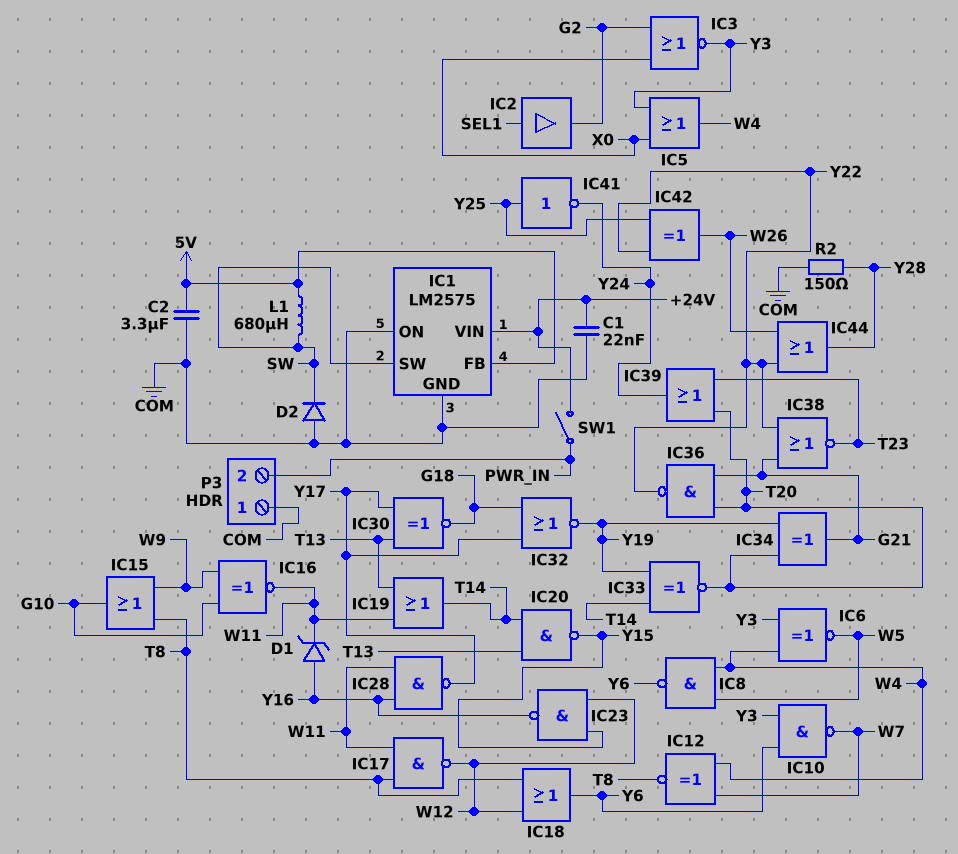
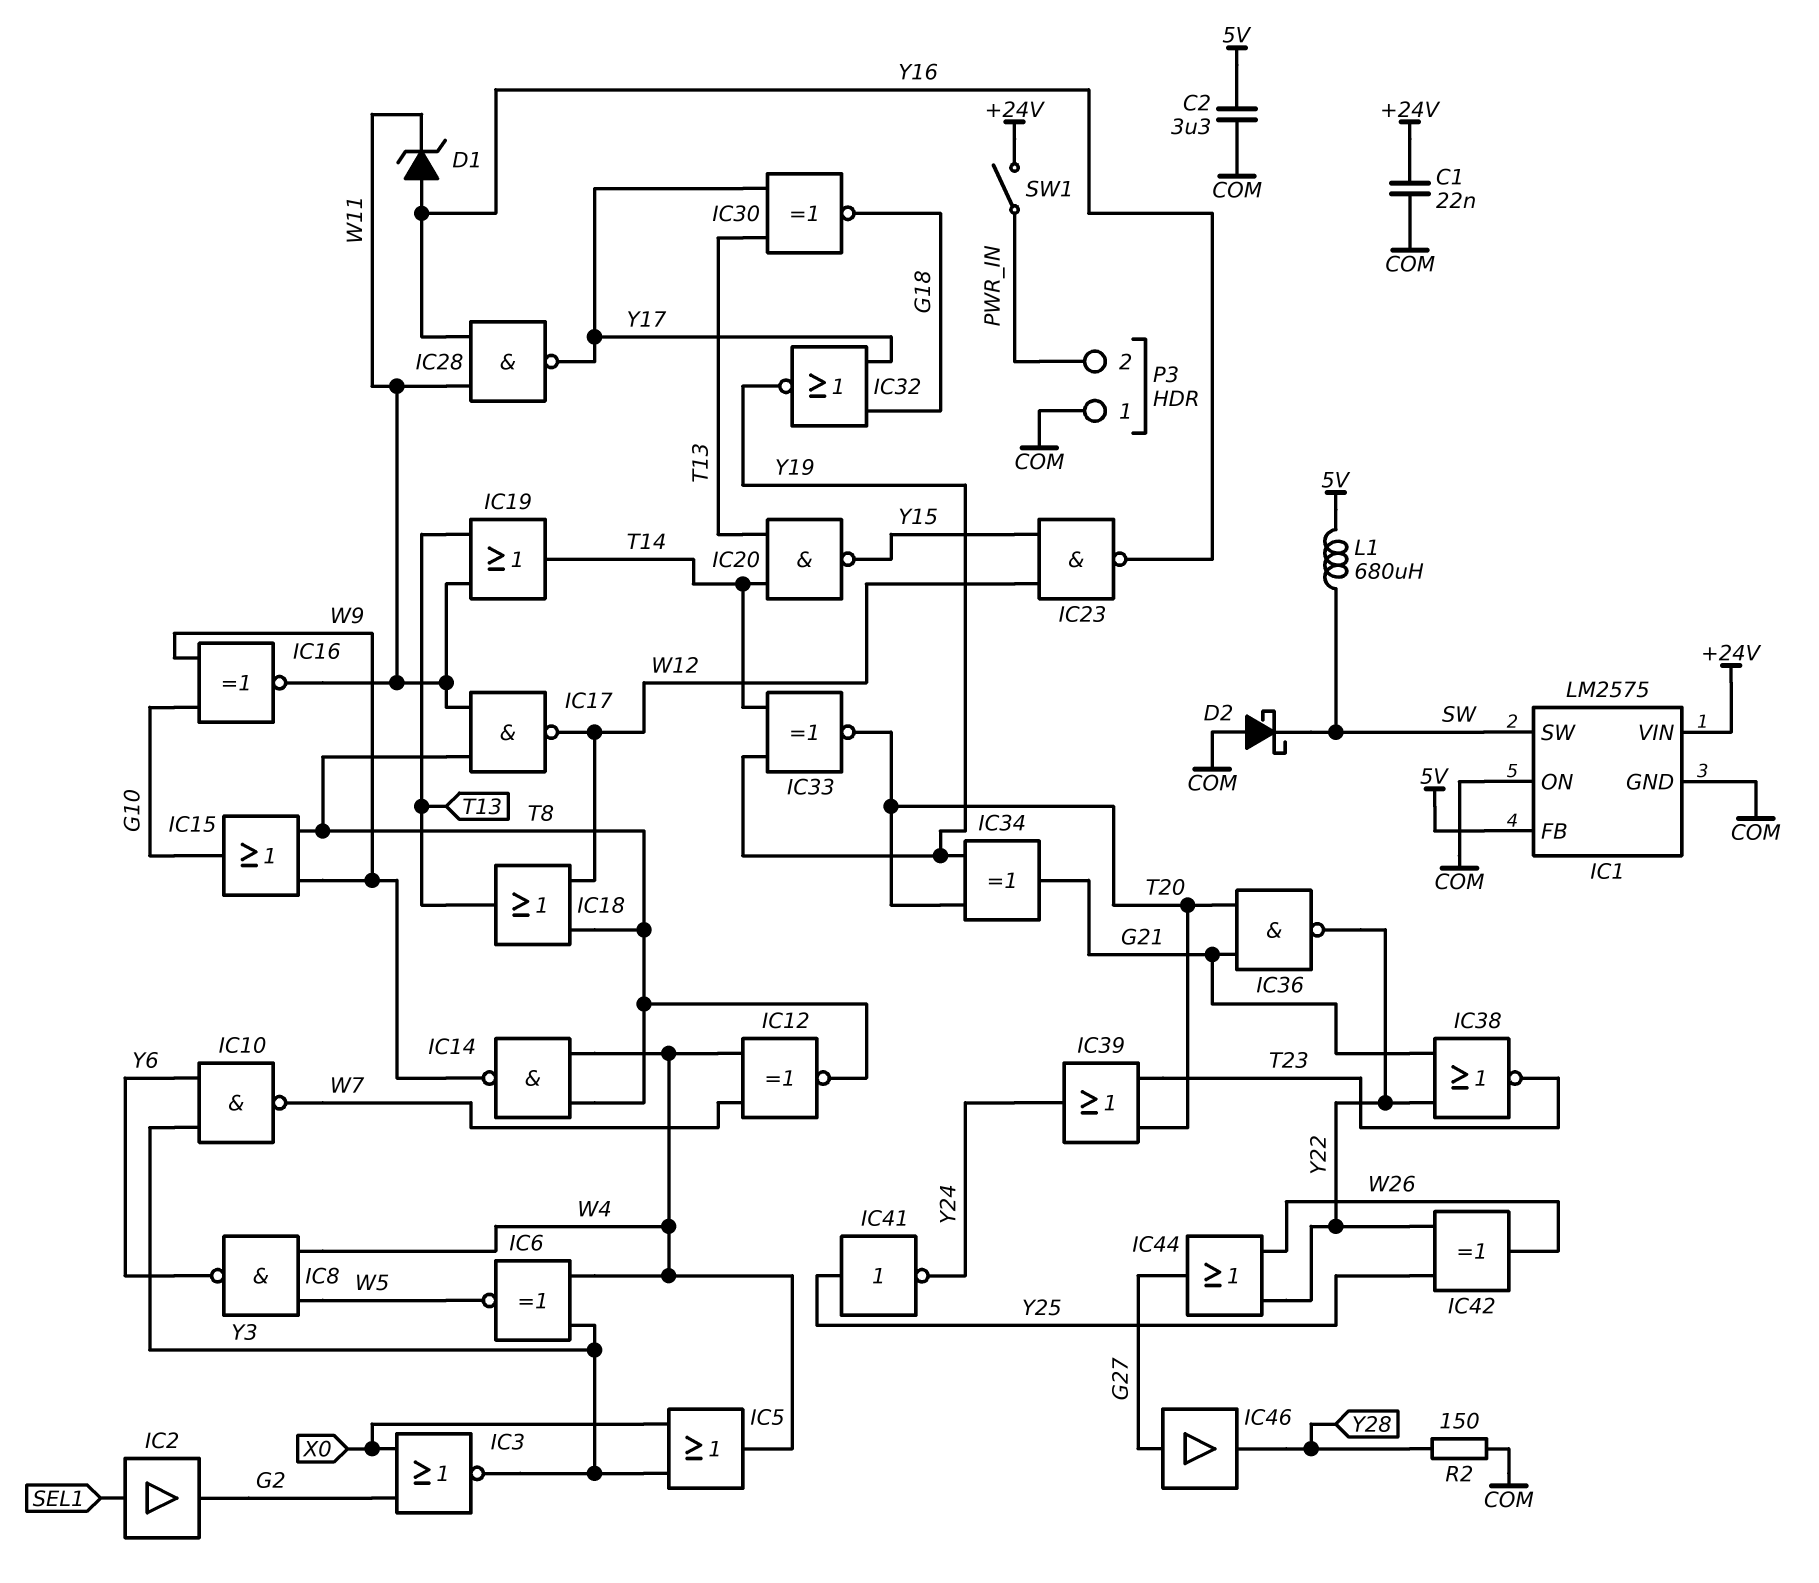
D2: diode (A COM, K SW) -> schottky (A COM, K SW)
IC14: none -> NAND (in T8, in W4, out W9)
IC18: OR (in T8, in W12, out Y6) -> OR (in T8, in W12, out T13)
IC44: OR (in W26, in Y22, out Y28) -> OR (in W26, in Y22, out G27)
IC46: none -> buffer (in G27, out Y28)

